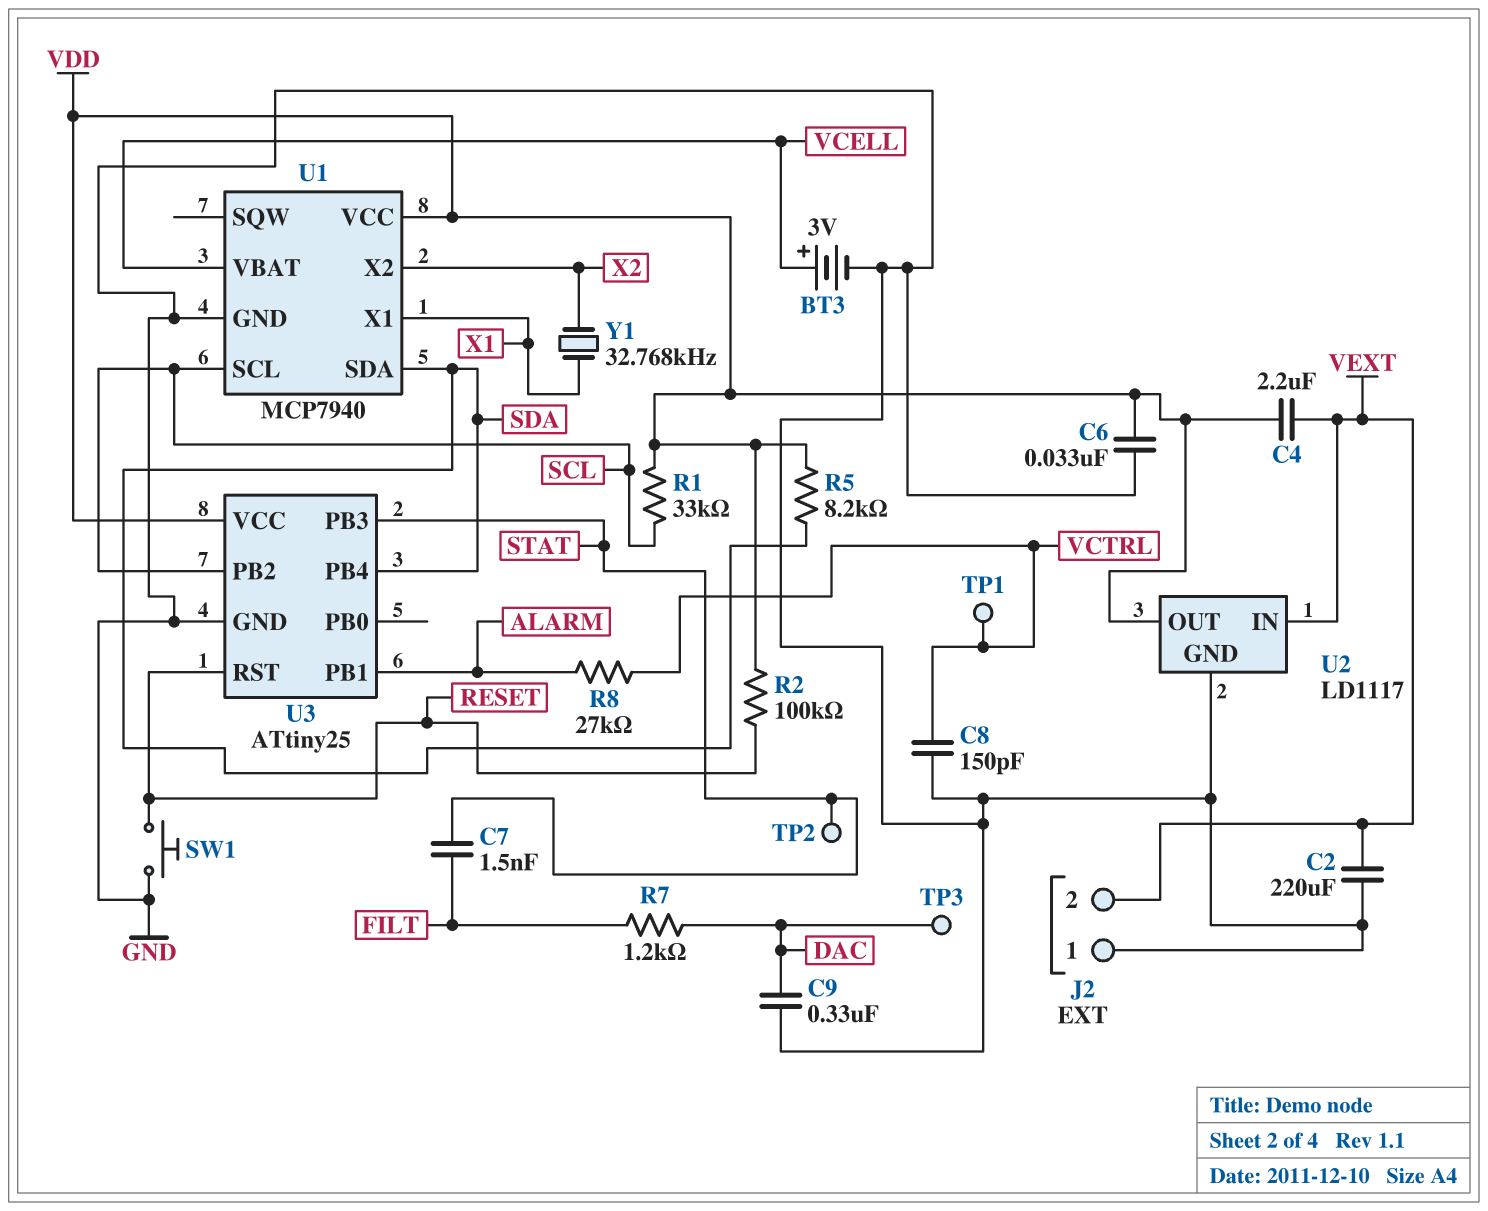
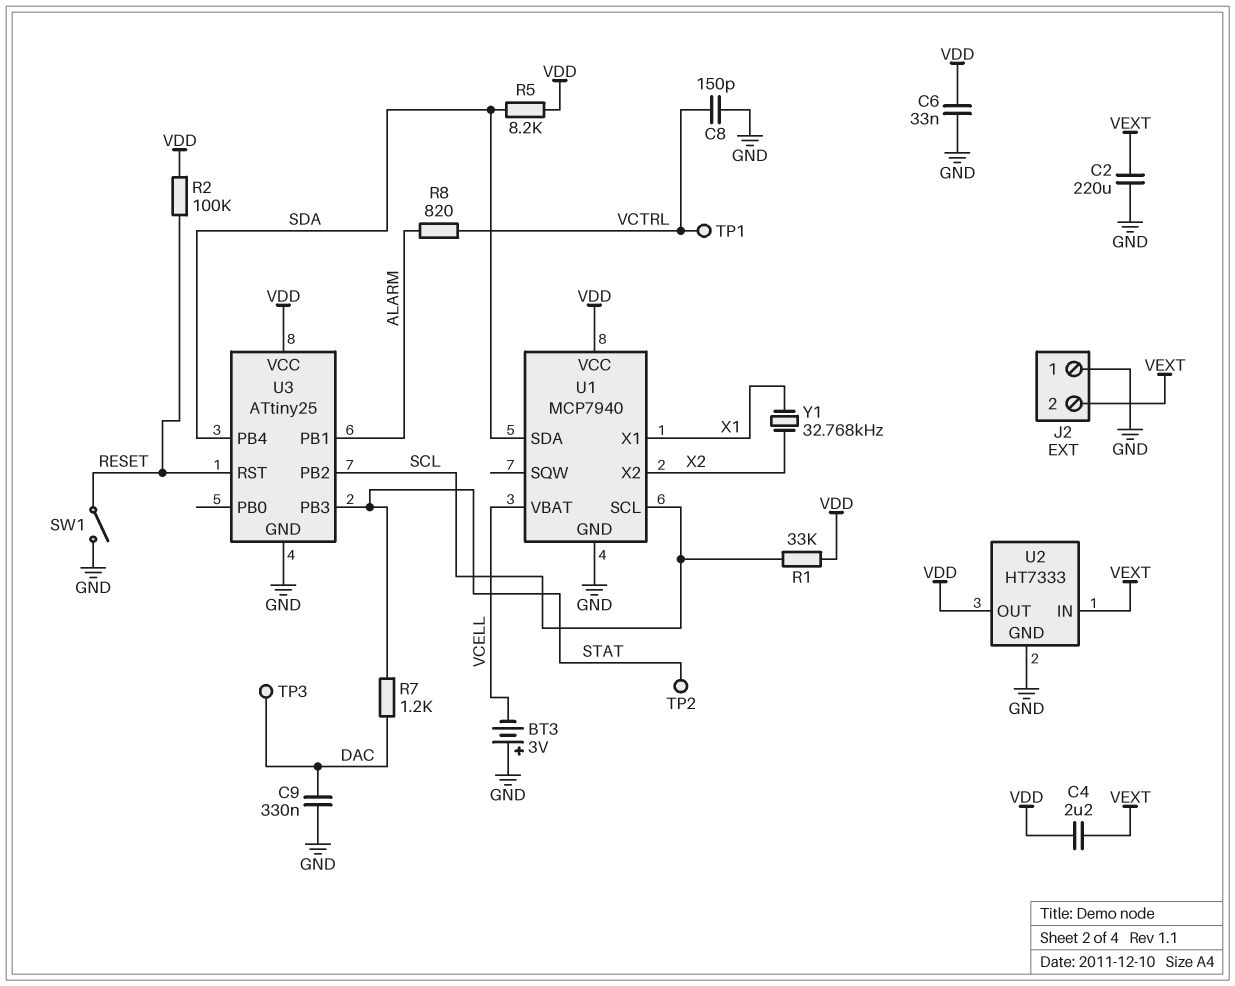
BT3: 3V (plus VCELL, minus GND) -> 3V (plus GND, minus VCELL)
C7: 1.5nF (FILT, STAT) -> none
R7: 1.2k (DAC, FILT) -> 1.2k (DAC, STAT)
R8: 27k (ALARM, VCTRL) -> 820 (ALARM, VCTRL)
SW1: button (GND, RESET) -> switch (GND, RESET)
U2: LD1117 -> HT7333

